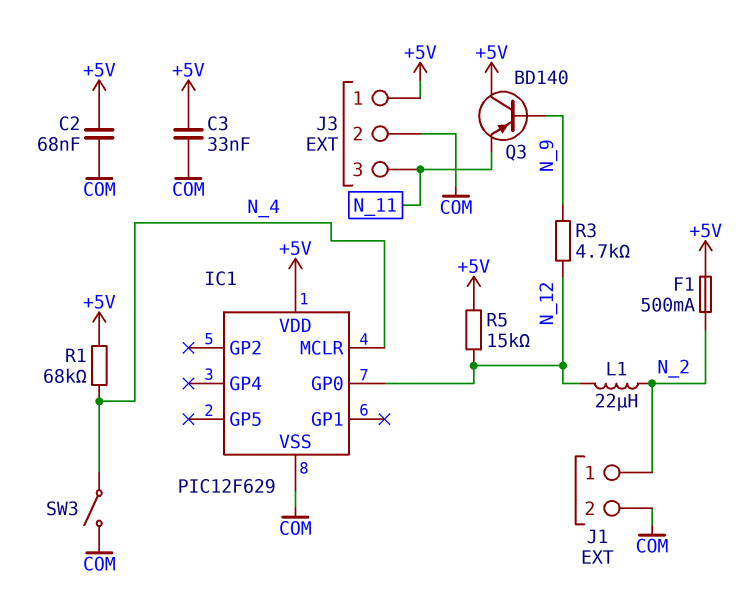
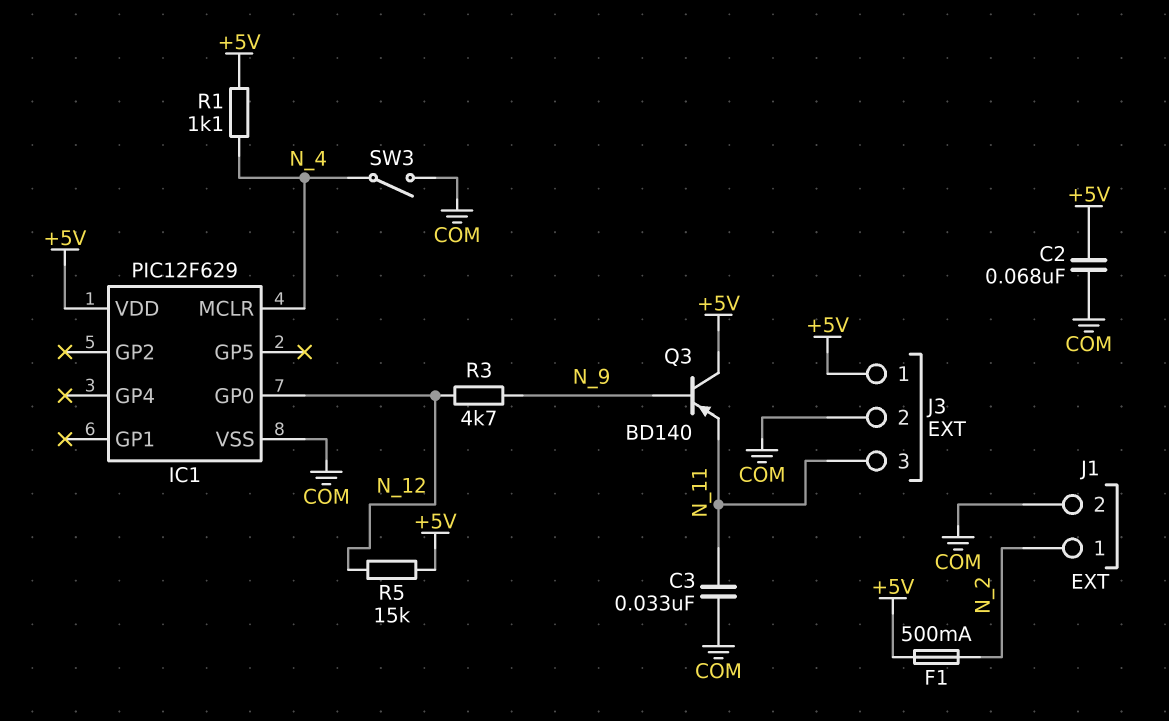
C3: 33nF (+5V, COM) -> 33nF (COM, N_11)
L1: 22uH (N_2, N_12) -> none
R1: 68k (+5V, N_4) -> 1.1k (+5V, N_4)

